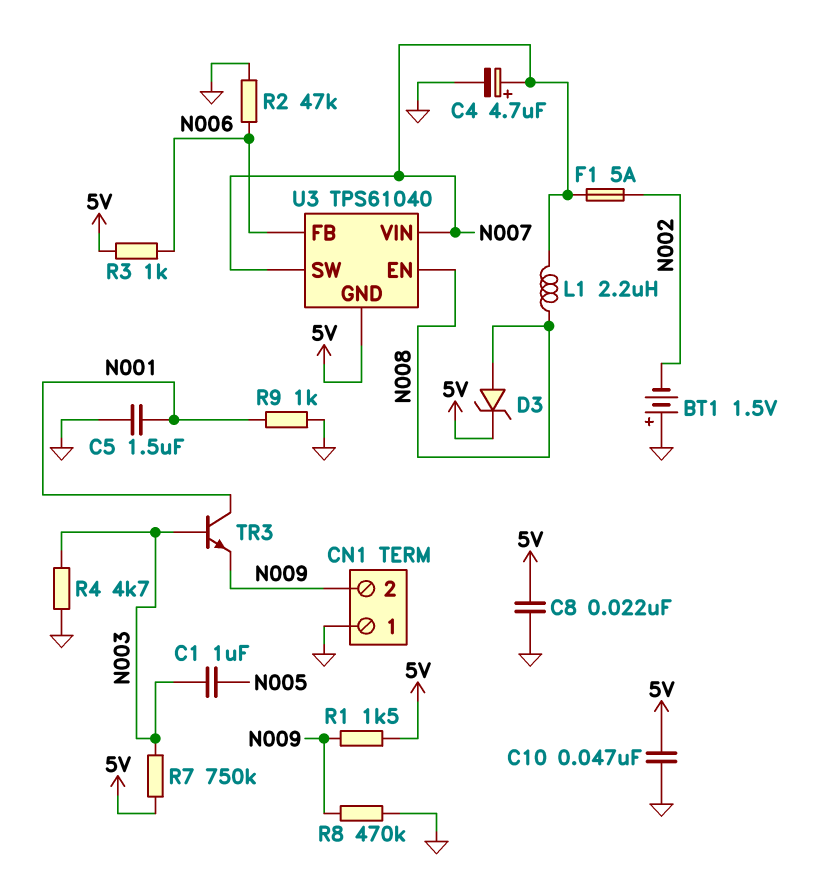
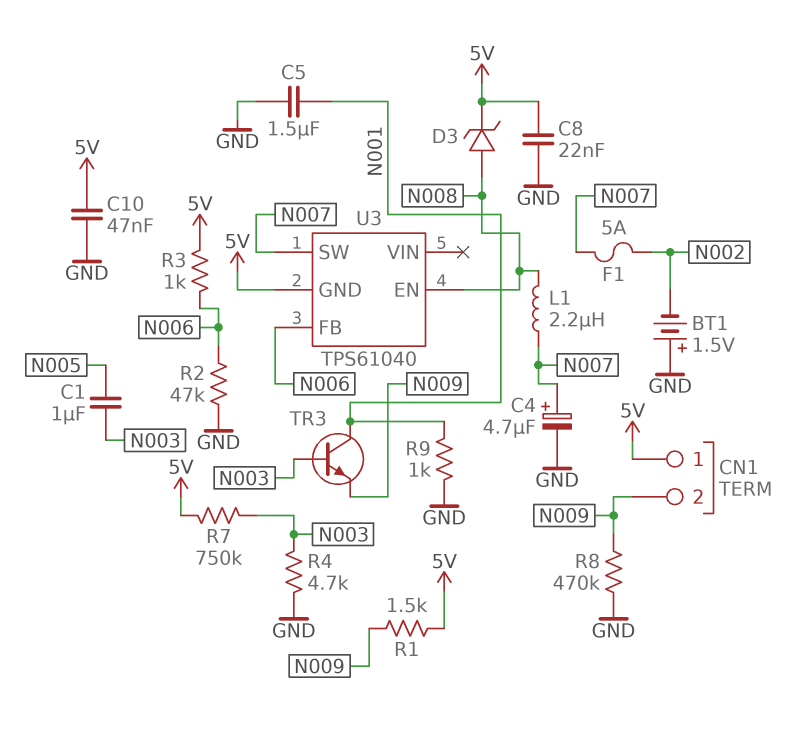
CN1 pin 1: GND -> 5V
U3 pin VIN: N007 -> none

